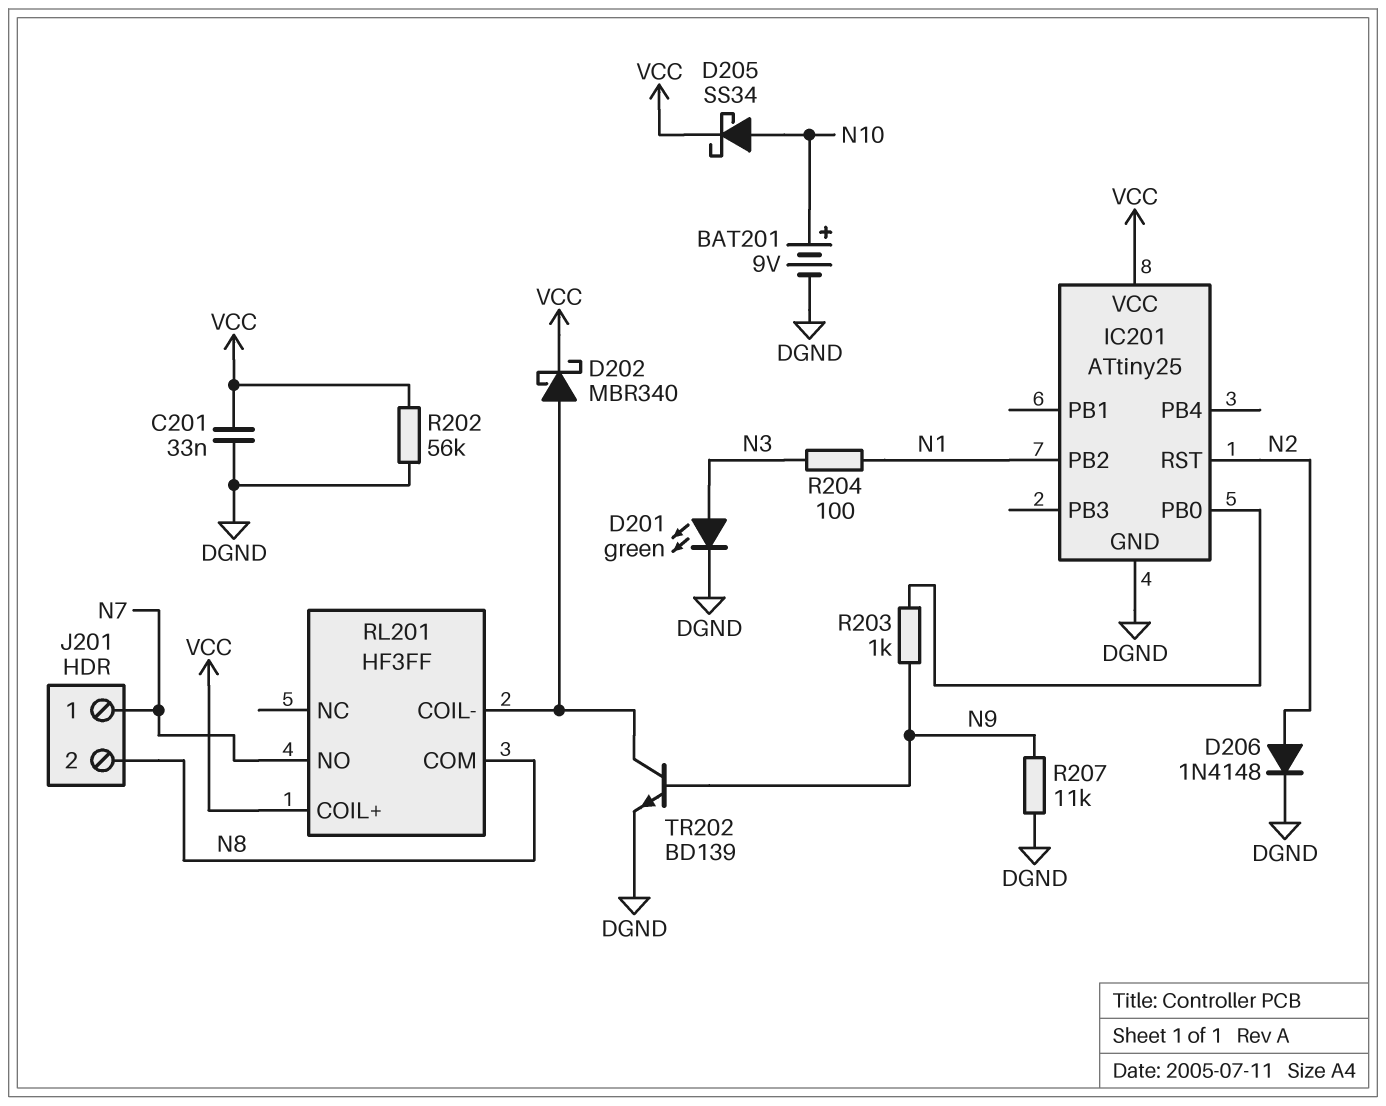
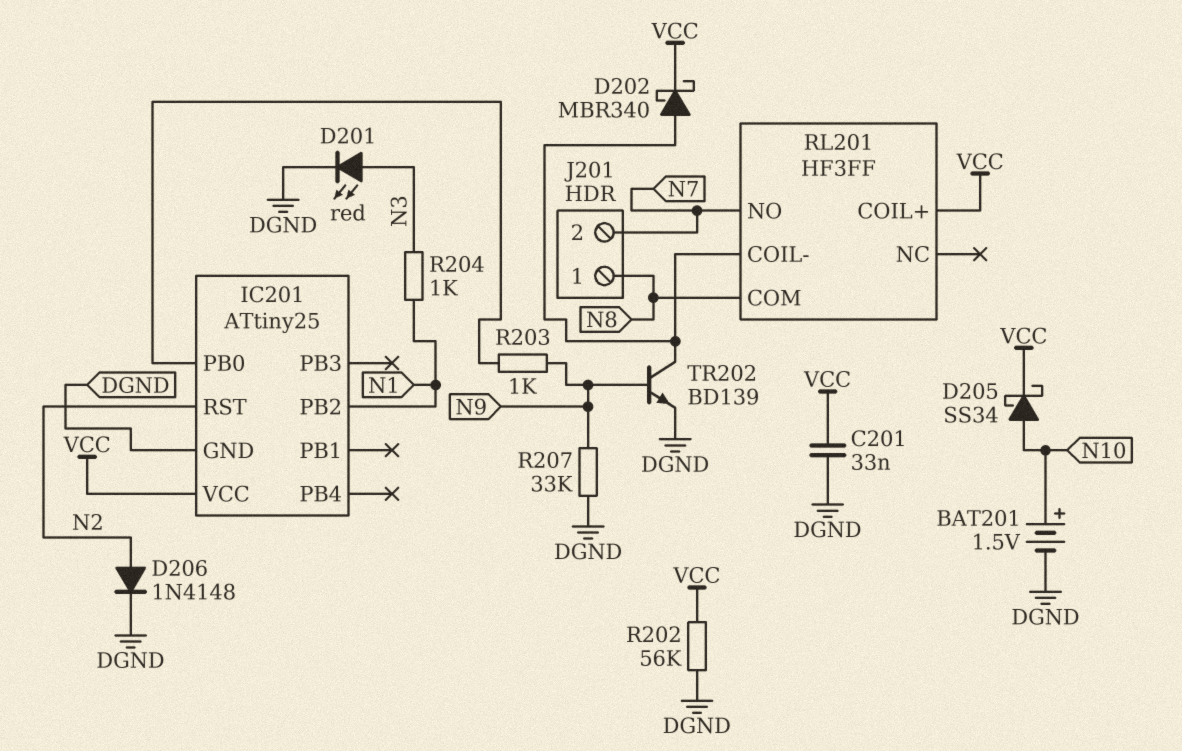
BAT201: 9V (plus N10, minus DGND) -> 1.5V (plus N10, minus DGND)
D201: LED green (A N3, K DGND) -> LED red (A N3, K DGND)
J201 pin 1: N7 -> N8
J201 pin 2: N8 -> N7
R204: 100 (N1, N3) -> 1k (N1, N3)
R207: 11k (DGND, N9) -> 33k (DGND, N9)

